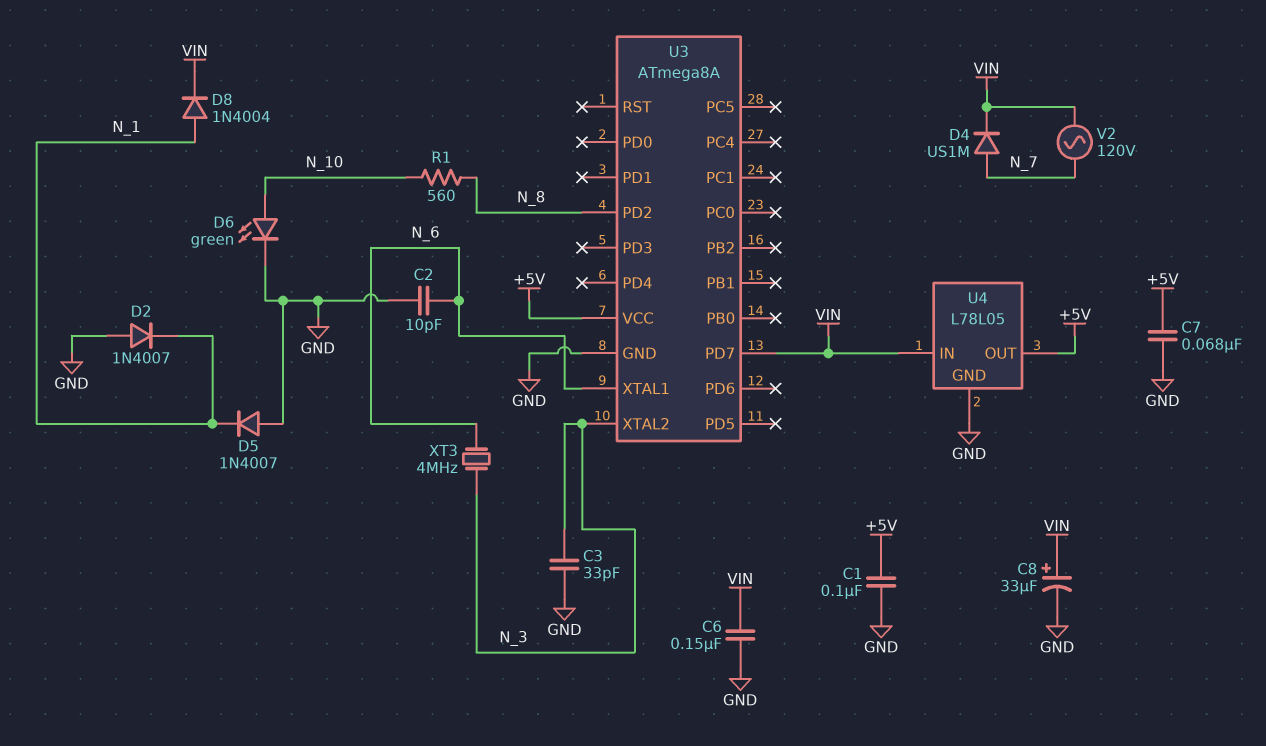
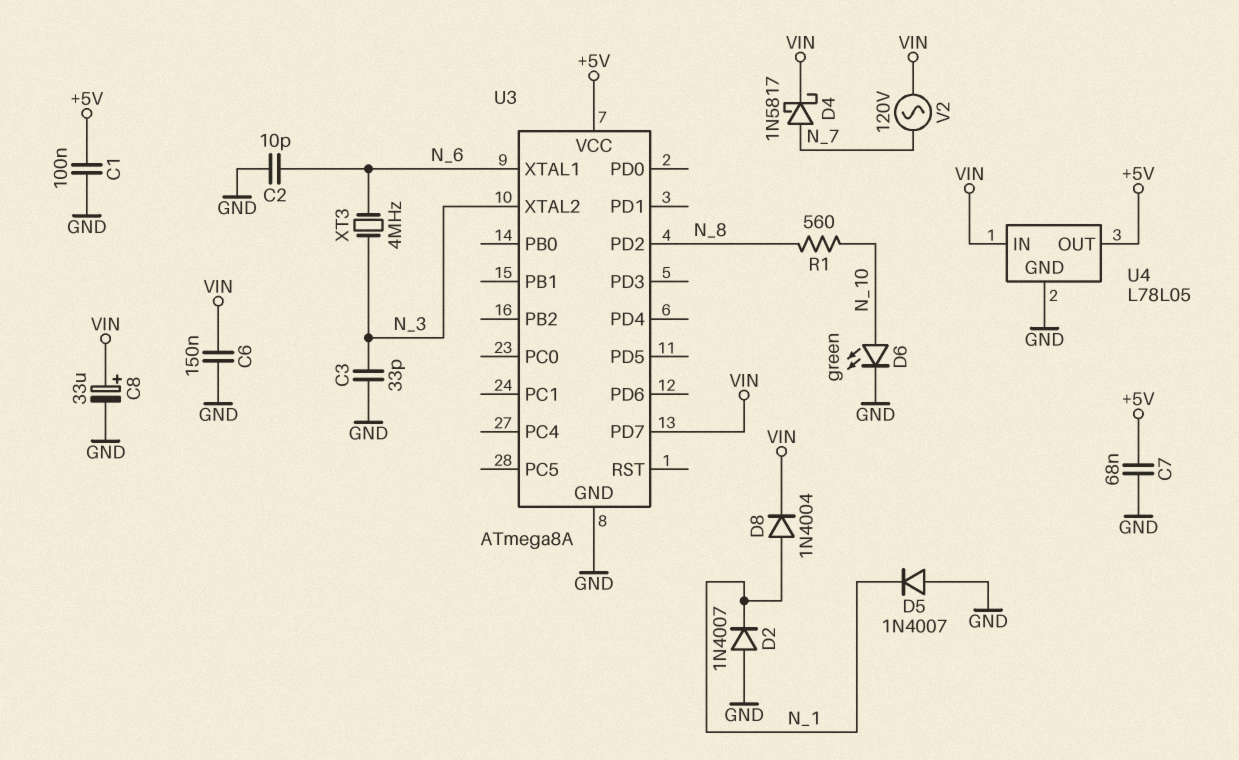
D4: diode US1M (A N_7, K VIN) -> schottky 1N5817 (A N_7, K VIN)

